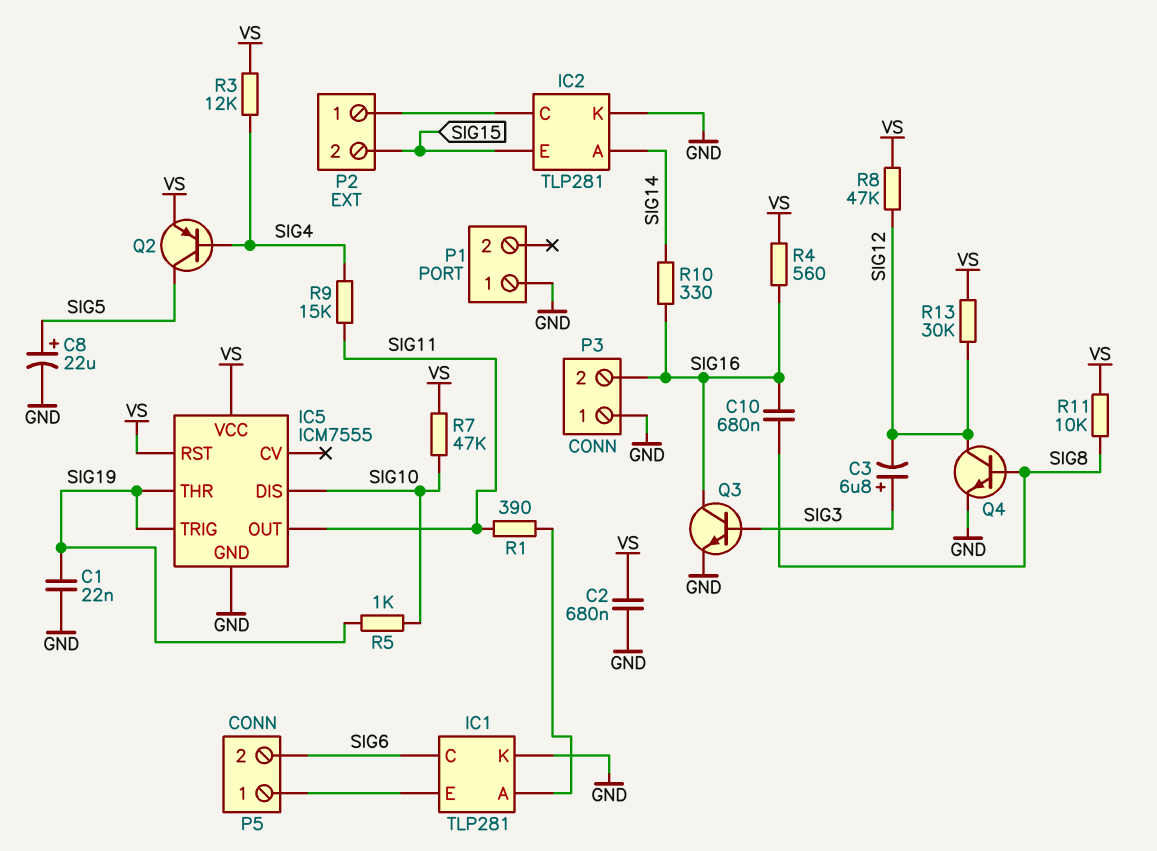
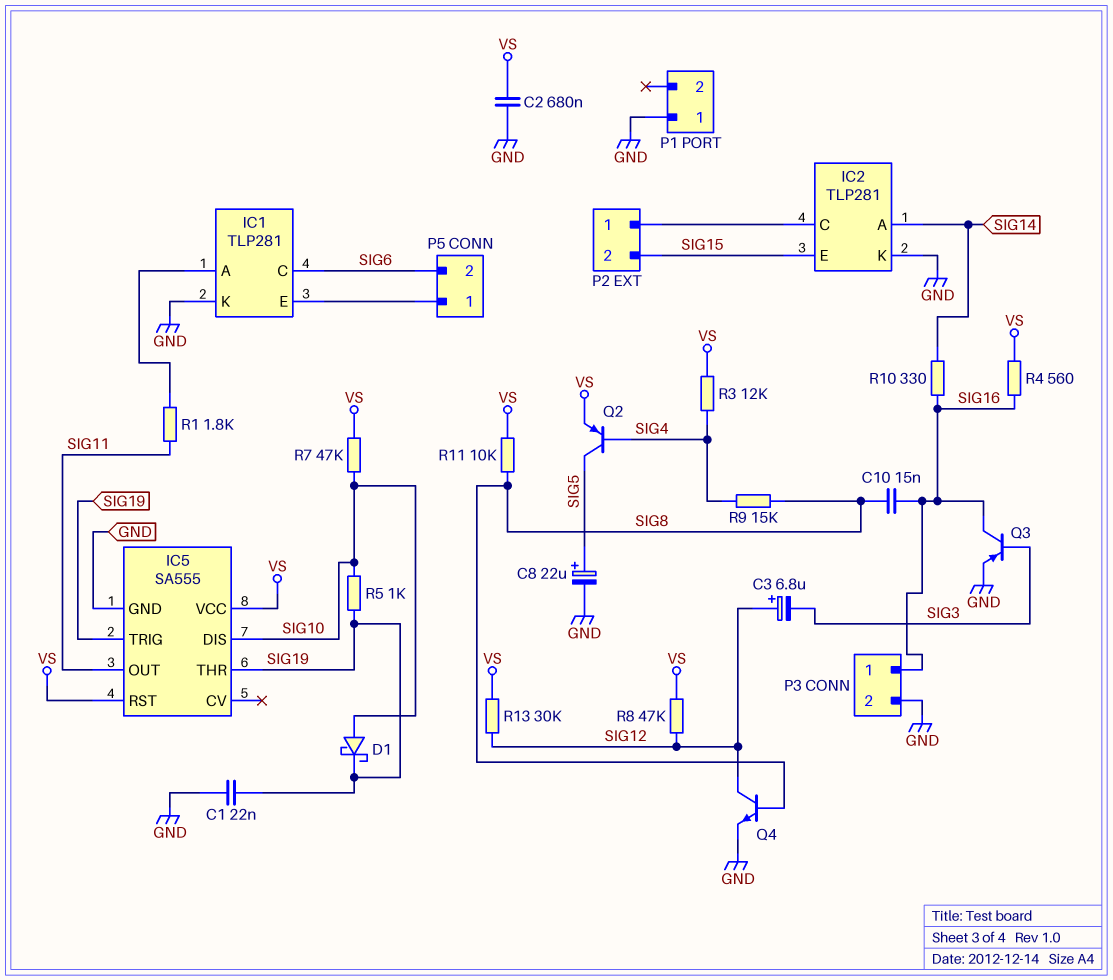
C3: 6.8uF (plus SIG3, minus SIG12) -> 6.8uF (plus SIG12, minus SIG3)
C10: 680nF (SIG8, SIG16) -> 15nF (SIG8, SIG16)
D1: none -> schottky (A SIG10, K SIG19)
IC5: ICM7555 -> SA555
P3 pin 1: GND -> SIG16
P3 pin 2: SIG16 -> GND
Q3: NPN (B SIG3, C SIG16, E GND) -> PNP (B SIG3, C SIG16, E GND)
R1: 390 (IC1/A, SIG11) -> 1.8k (IC1/A, SIG11)
R9: 15k (SIG4, SIG11) -> 15k (SIG4, SIG8)

